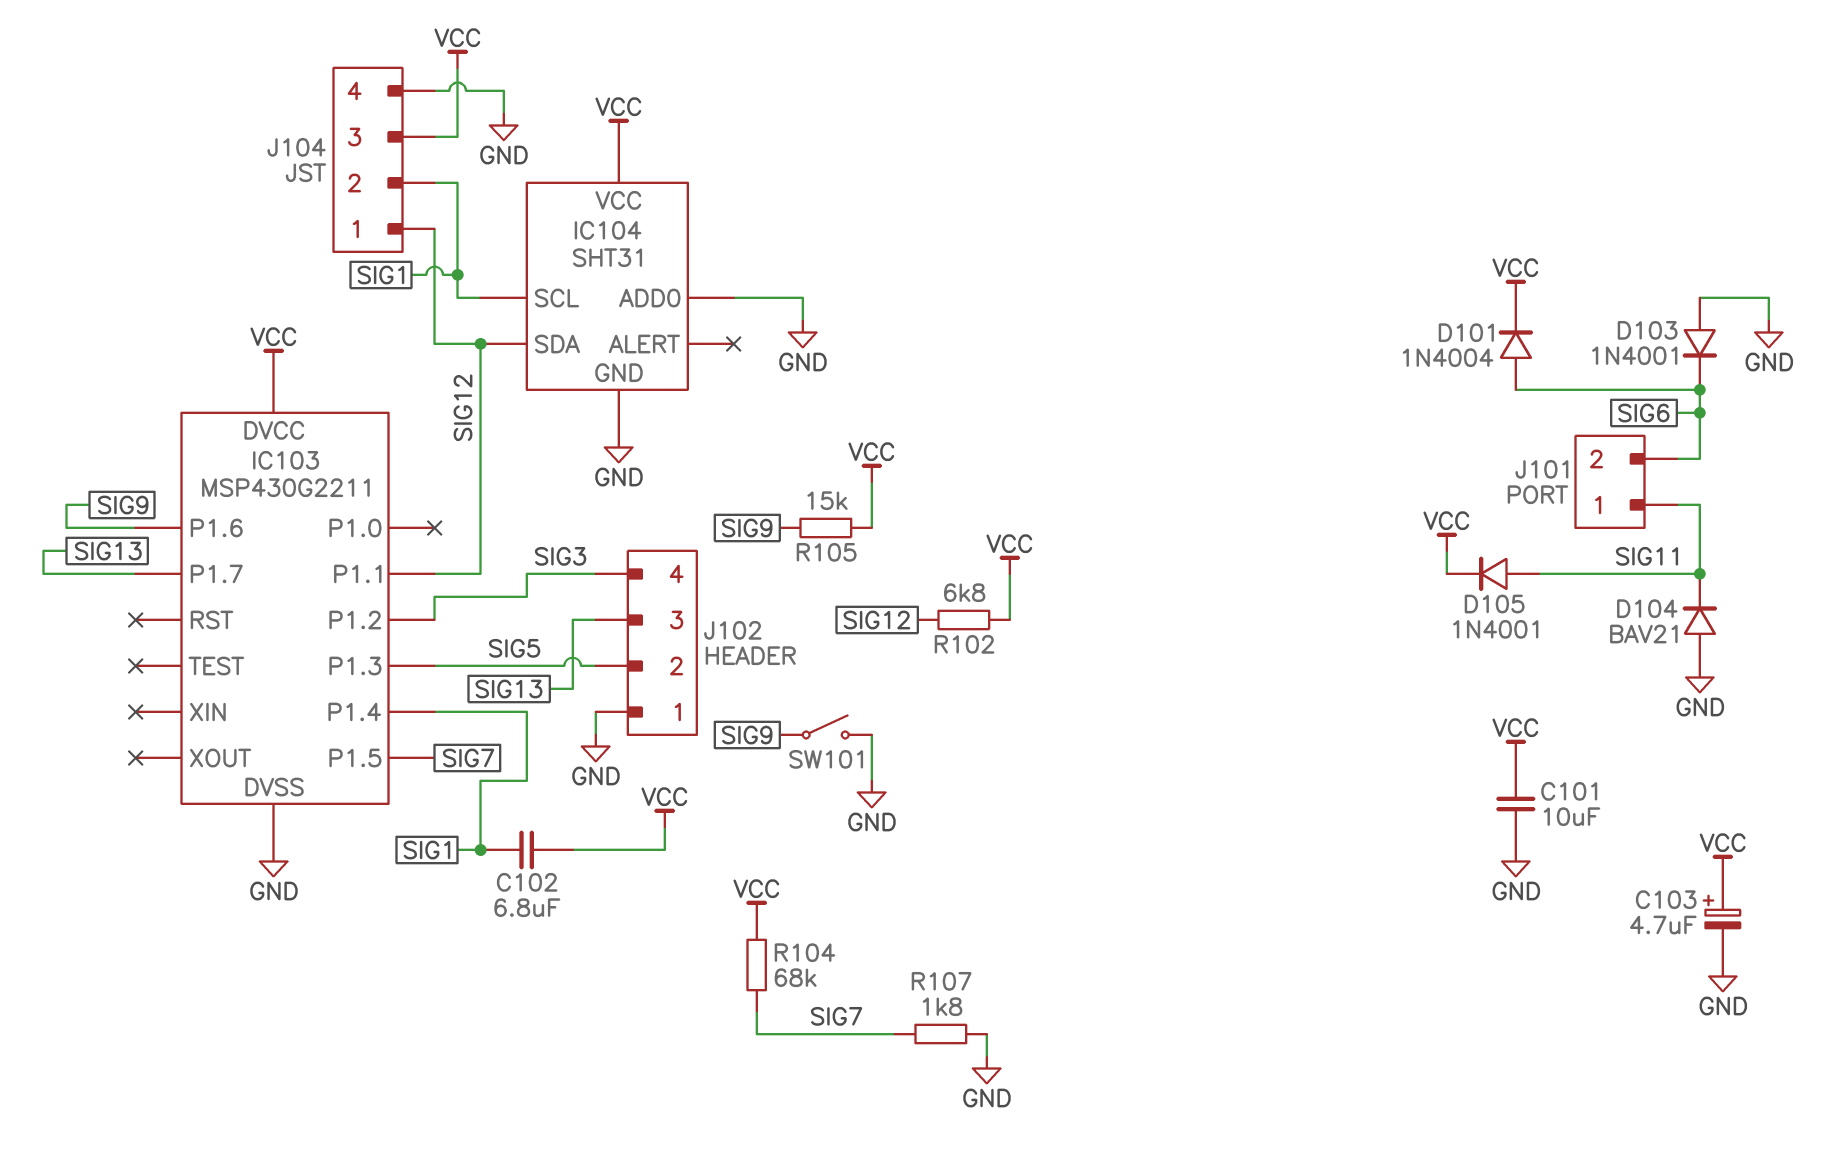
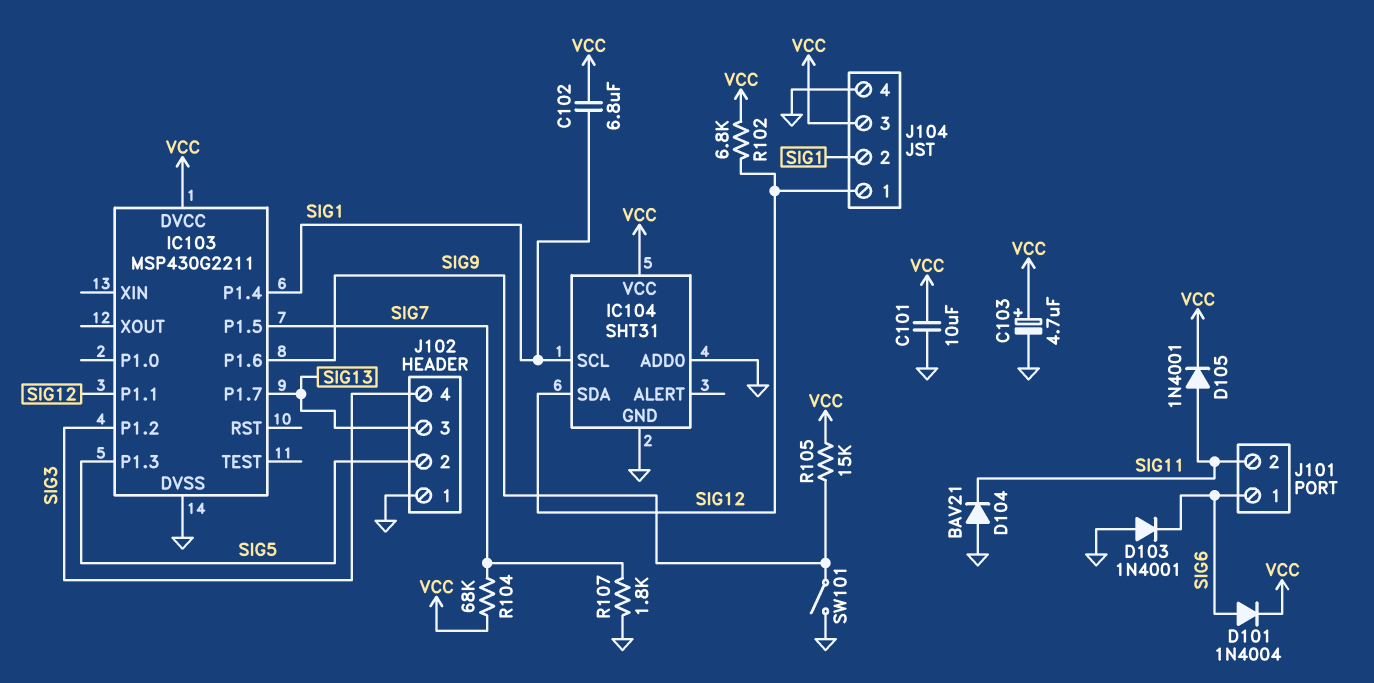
J101 pin 1: SIG11 -> SIG6
J101 pin 2: SIG6 -> SIG11

